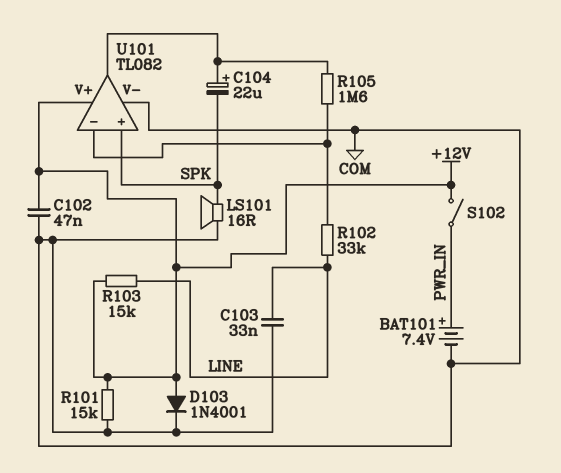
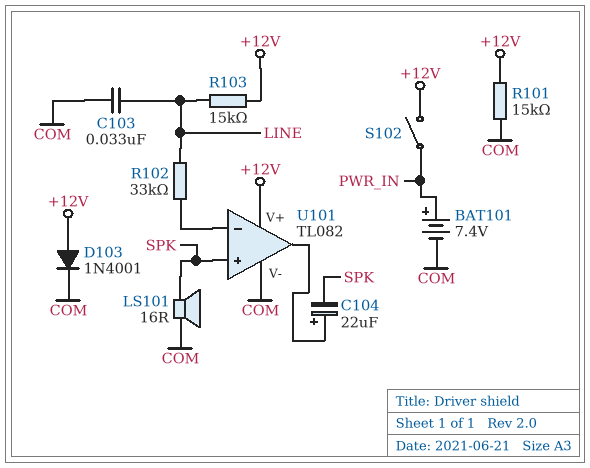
C102: 47nF (+12V, COM) -> none
R105: 1.6M (U101/in-, U101/out) -> none

